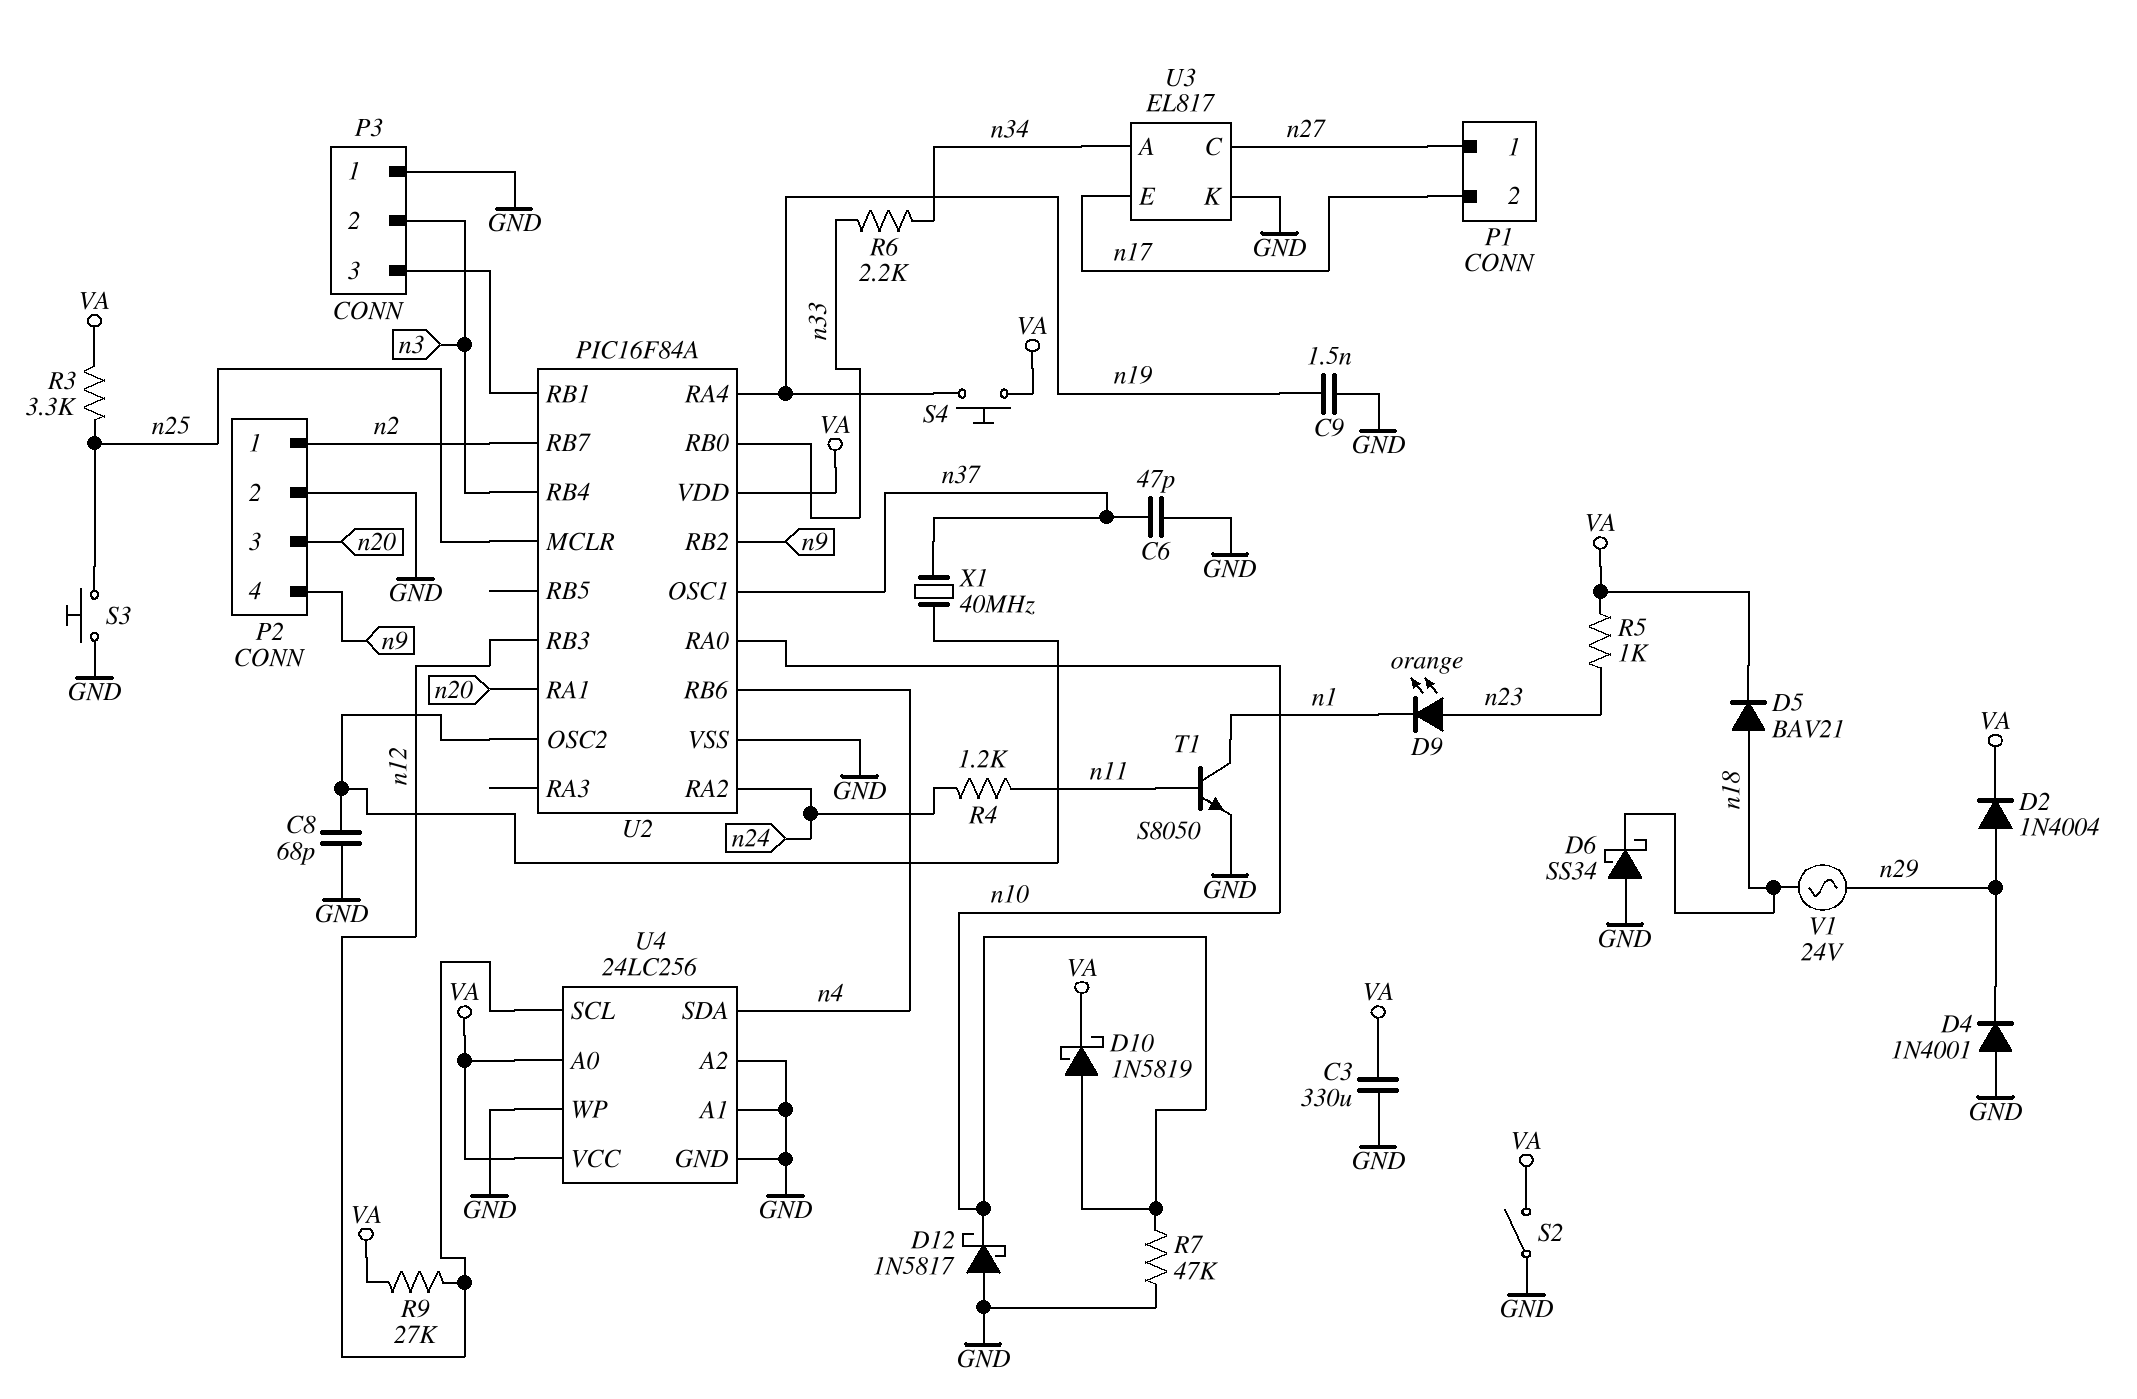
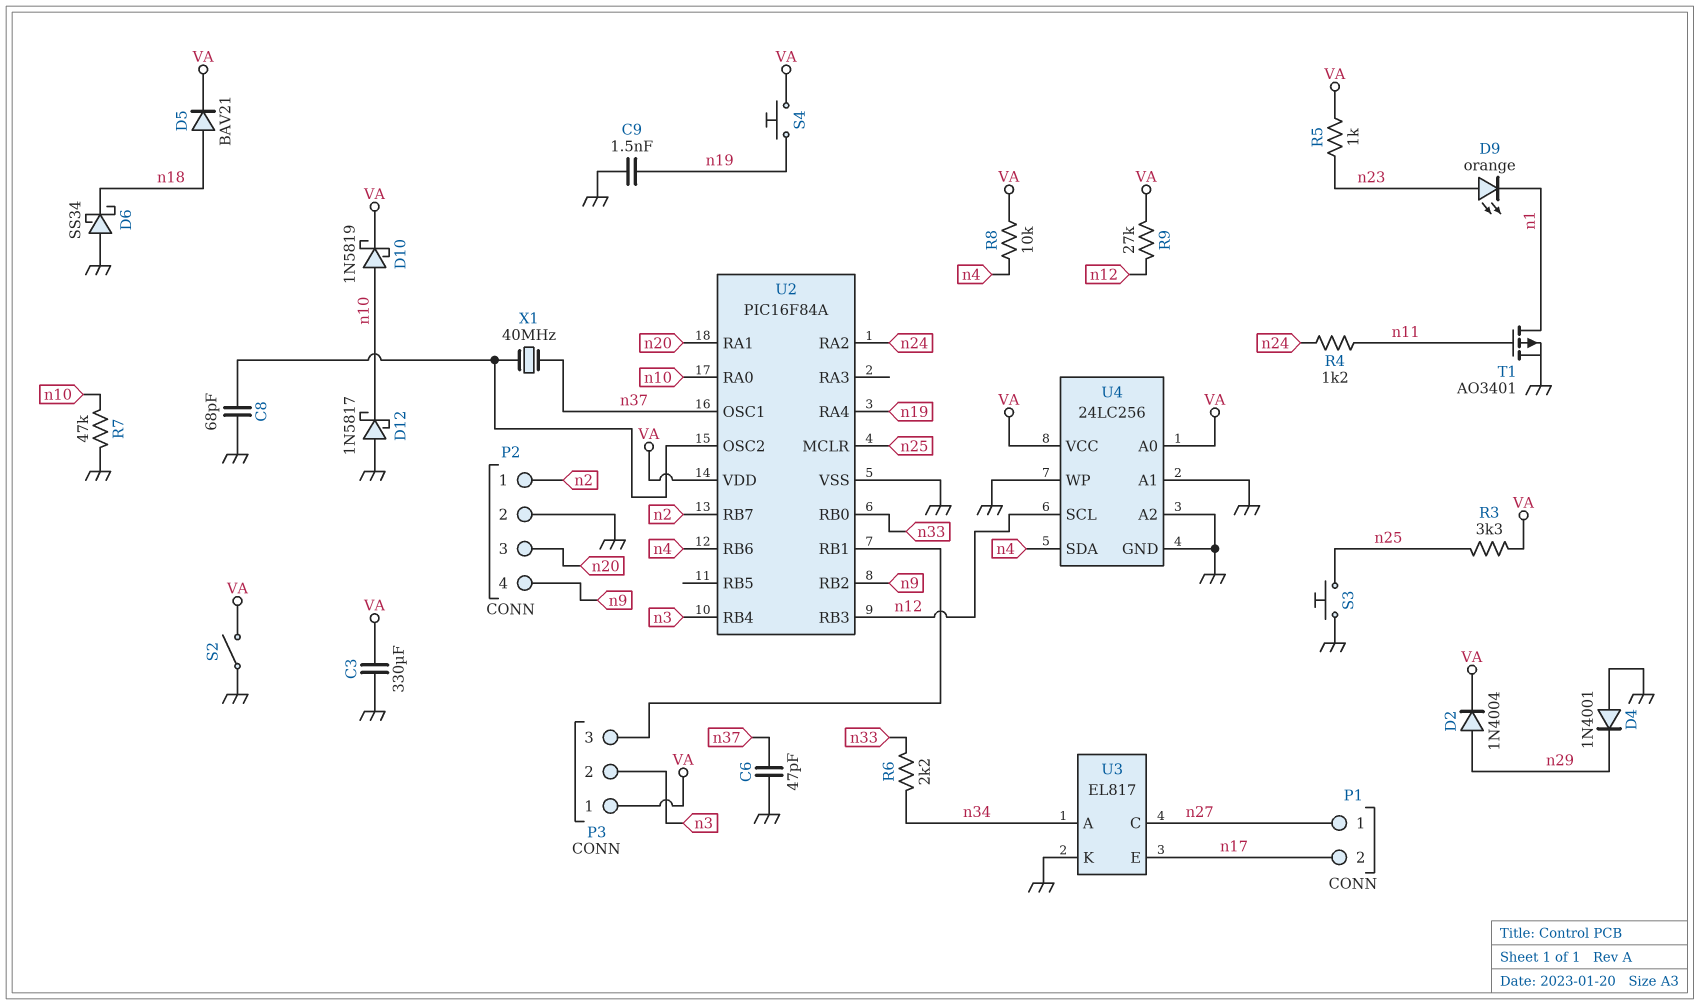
P3 pin 1: GND -> VA
R8: none -> 10k (VA, n4)
T1: NPN S8050 (B n11, C n1, E GND) -> PMOS AO3401 (G n11, D n1, S GND)
V1: AC 24V (n18, n29) -> none

